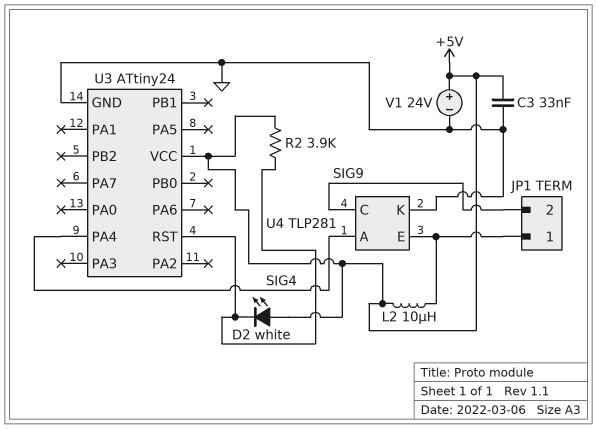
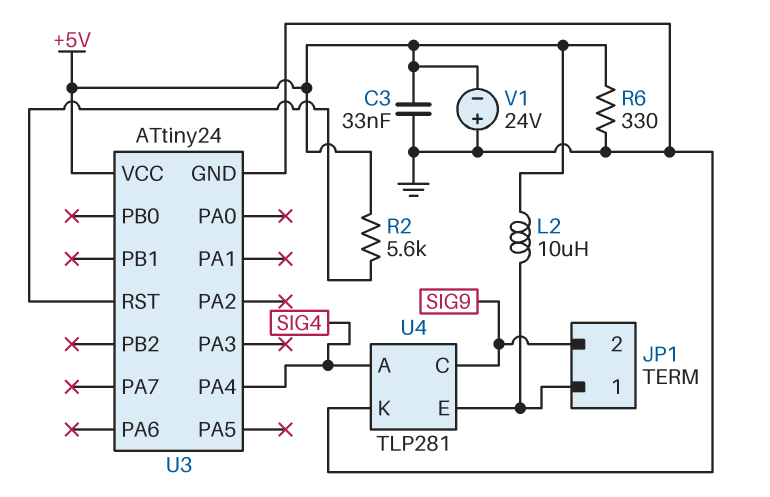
D2: LED white (A +5V, K U3/RST) -> none
R2: 3.9k (+5V, U3/RST) -> 5.6k (+5V, U3/RST)
R6: none -> 330 (+5V, GND)
V1: 24V (plus +5V, minus GND) -> 24V (plus GND, minus +5V)

